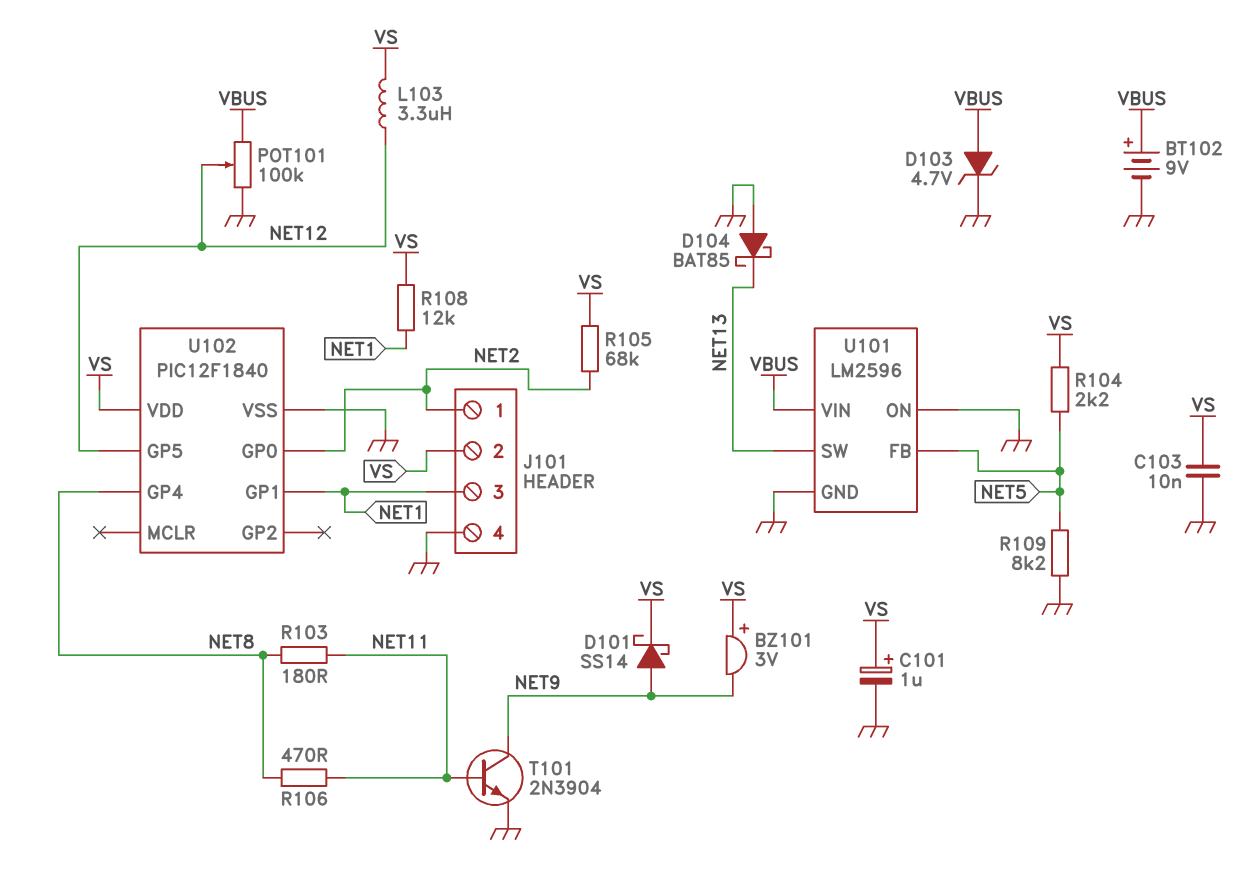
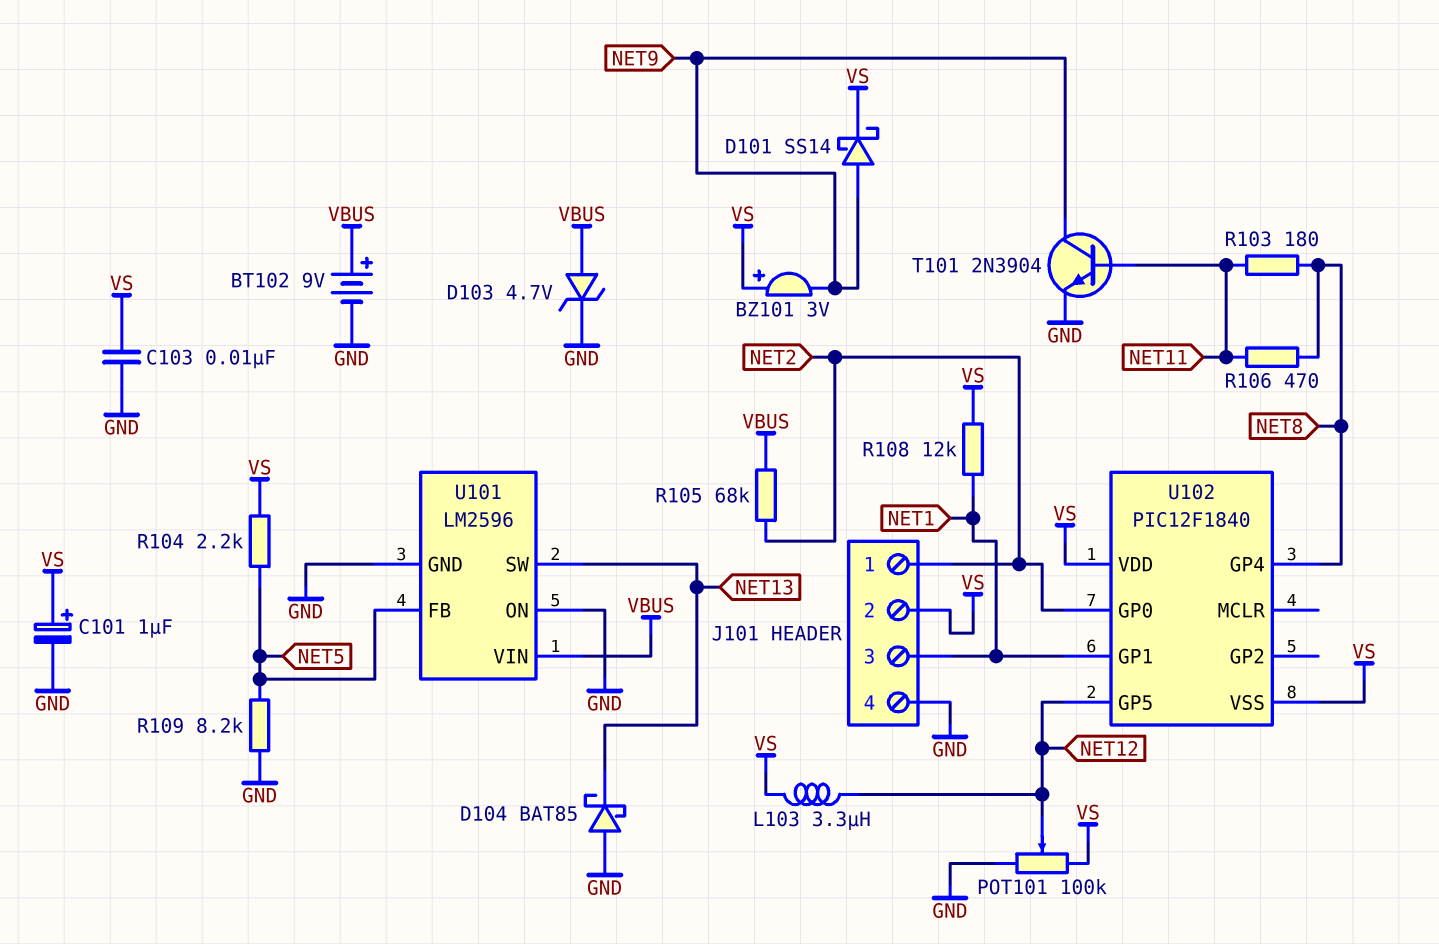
POT101: 100k (GND, VBUS, wiper NET12) -> 100k (GND, VS, wiper NET12)
R105: 68k (NET2, VS) -> 68k (NET2, VBUS)
U102 pin VSS: GND -> VS

